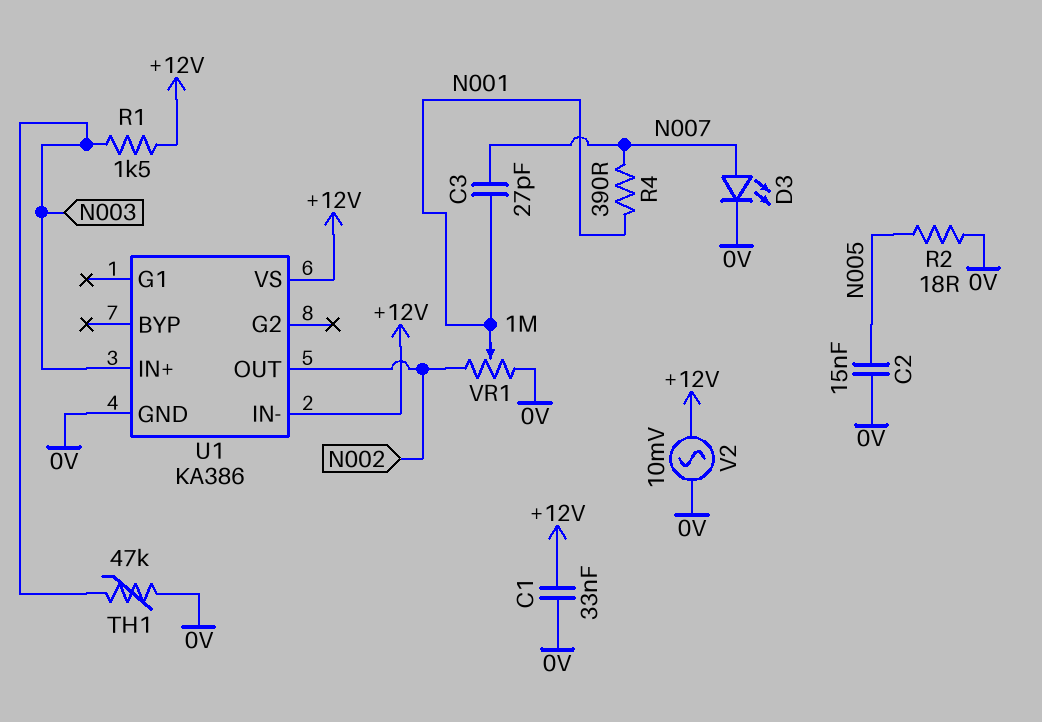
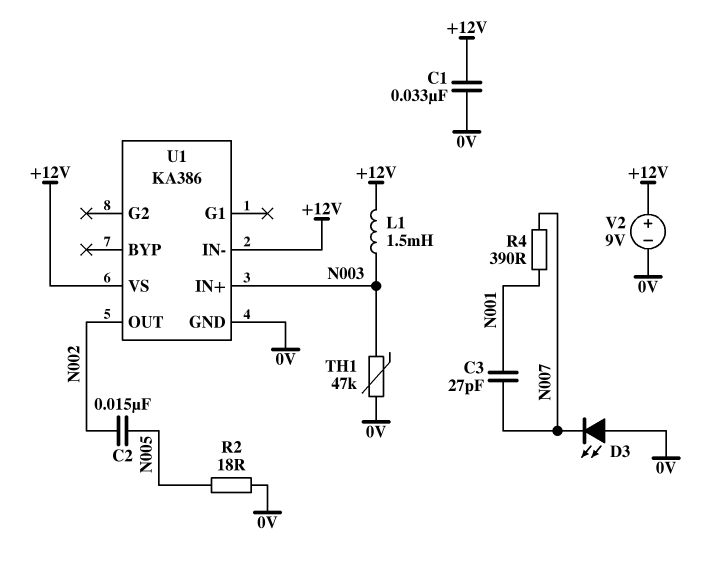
C2: 15nF (0V, N005) -> 15nF (N002, N005)
D3: LED (A N007, K 0V) -> LED (A 0V, K N007)
L1: none -> 1.5mH (+12V, N003)
R1: 1.5k (+12V, N003) -> none
V2: AC 10mV (+12V, 0V) -> 9V (plus +12V, minus 0V)
VR1: 1M (0V, N002, wiper N001) -> none

